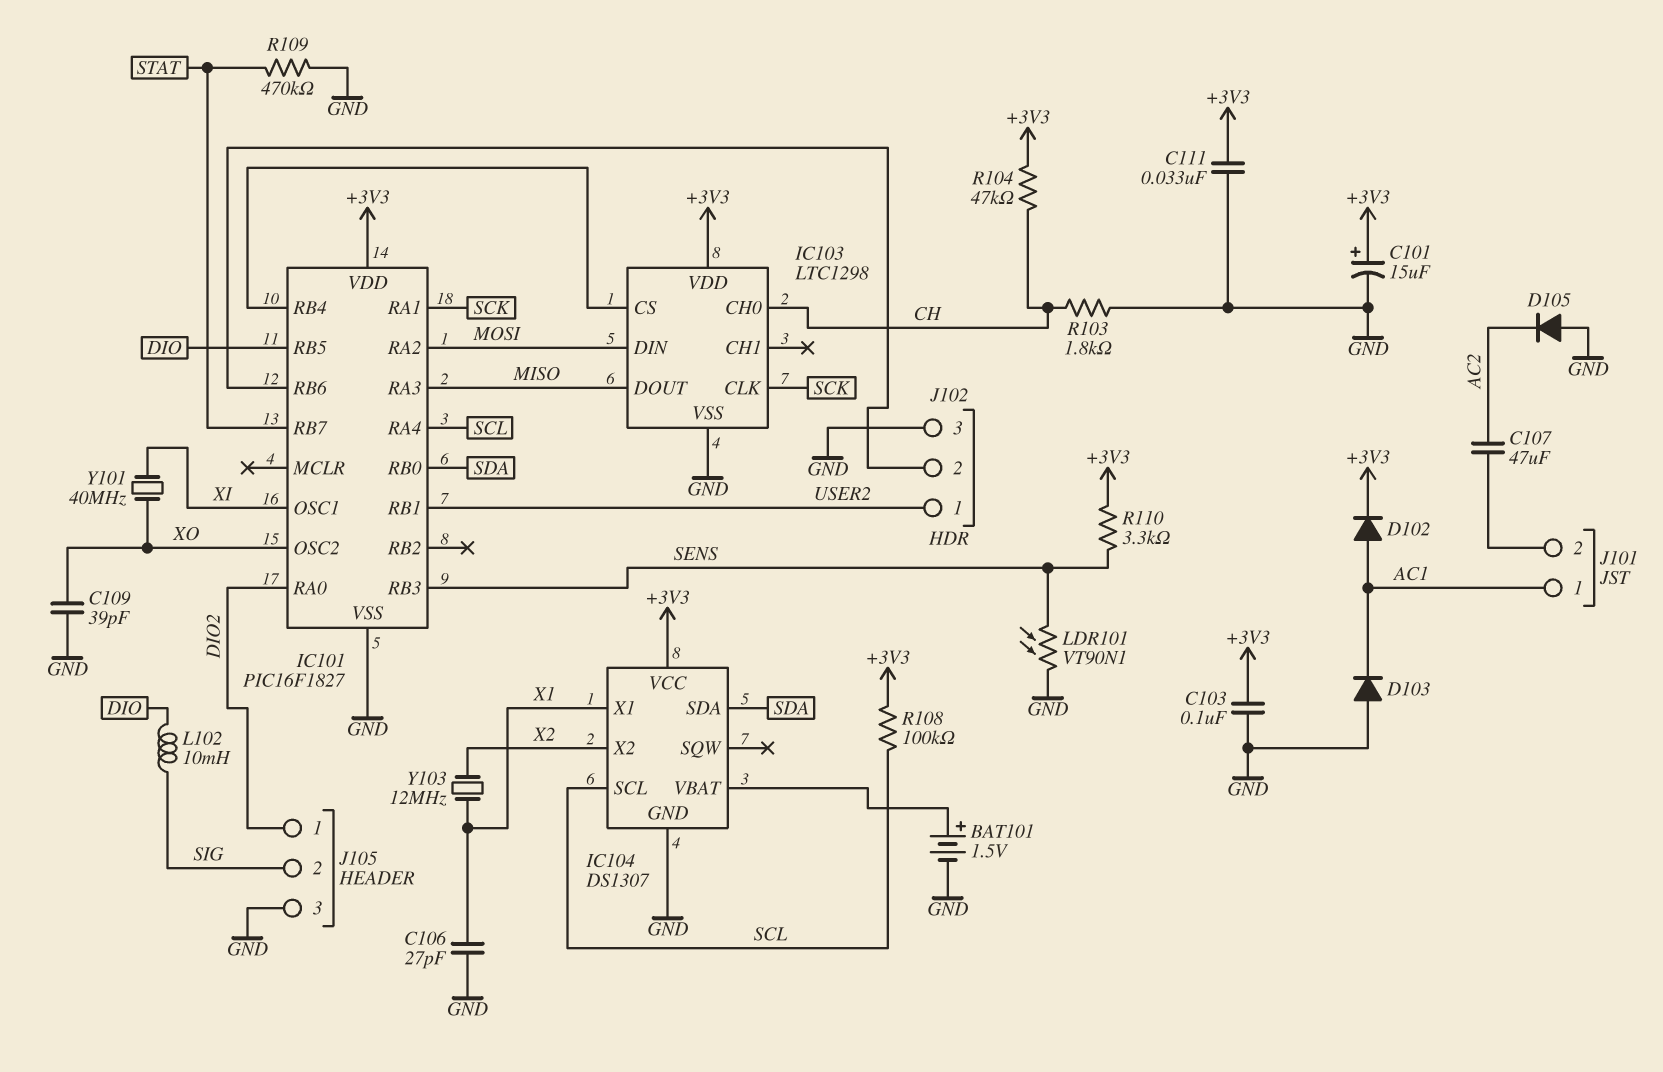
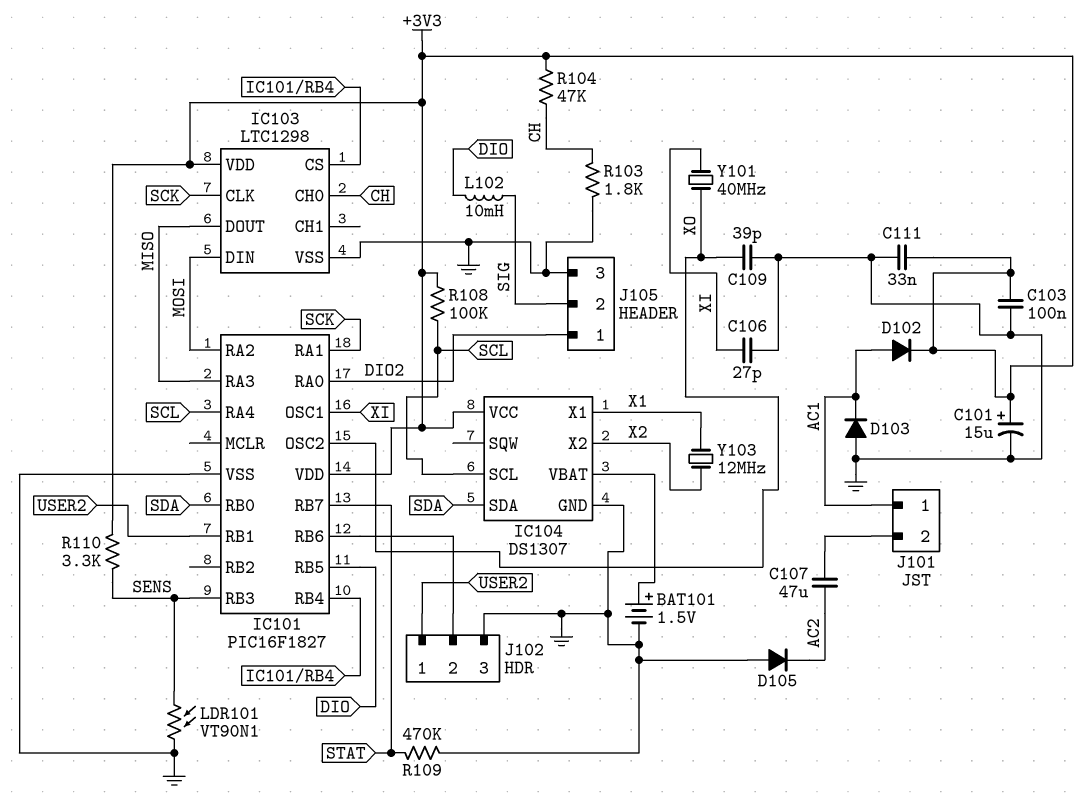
C106: 27pF (GND, X1) -> 27pF (GND, XI)

